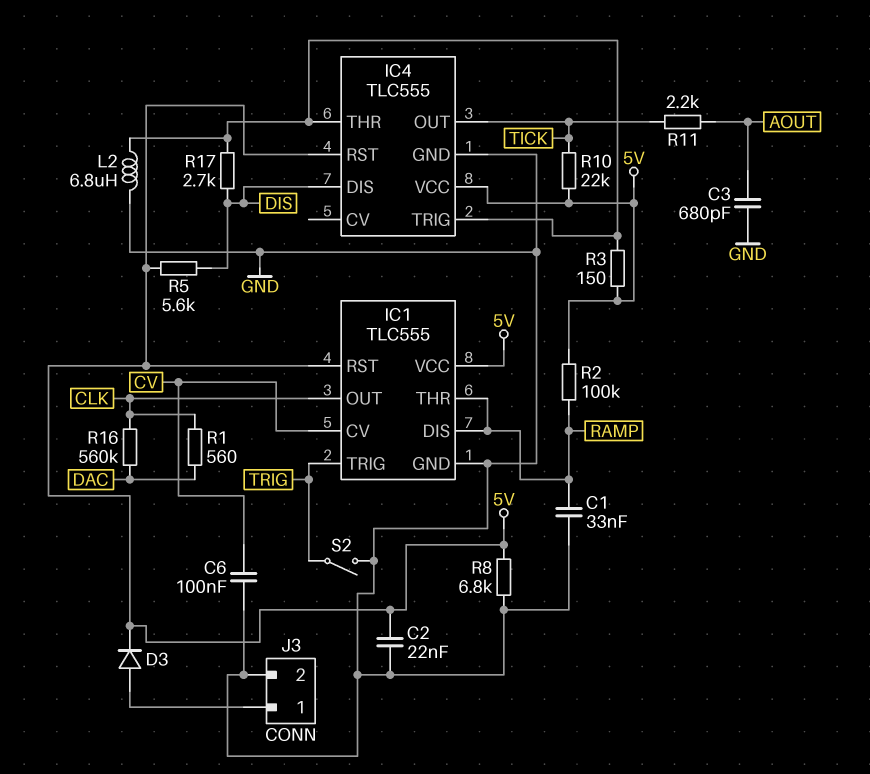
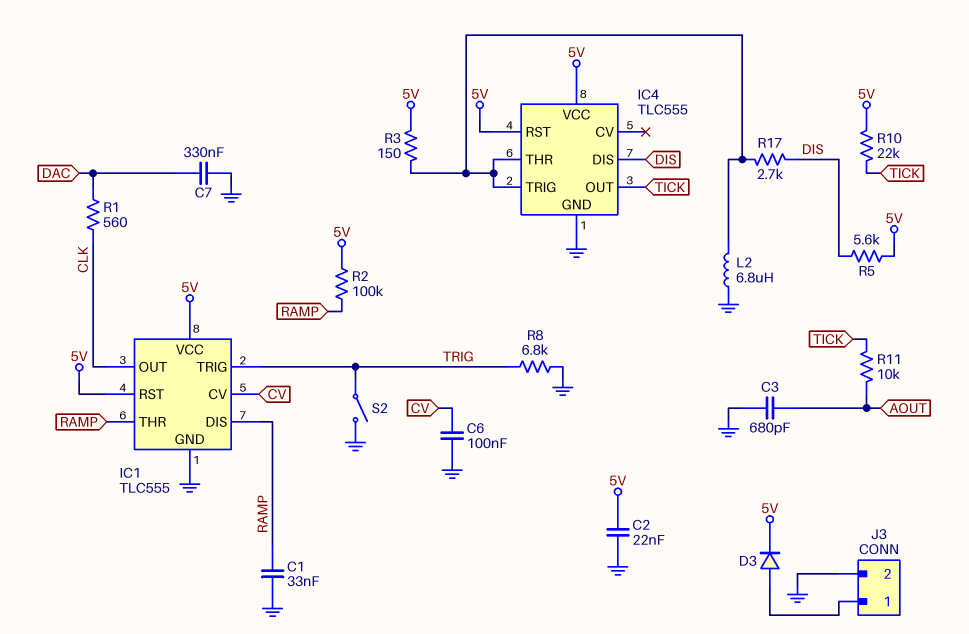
C7: none -> 330nF (DAC, GND)
R8: 6.8k (5V, GND) -> 6.8k (GND, TRIG)
R11: 2.2k (AOUT, TICK) -> 10k (AOUT, TICK)
R16: 560k (CLK, DAC) -> none

